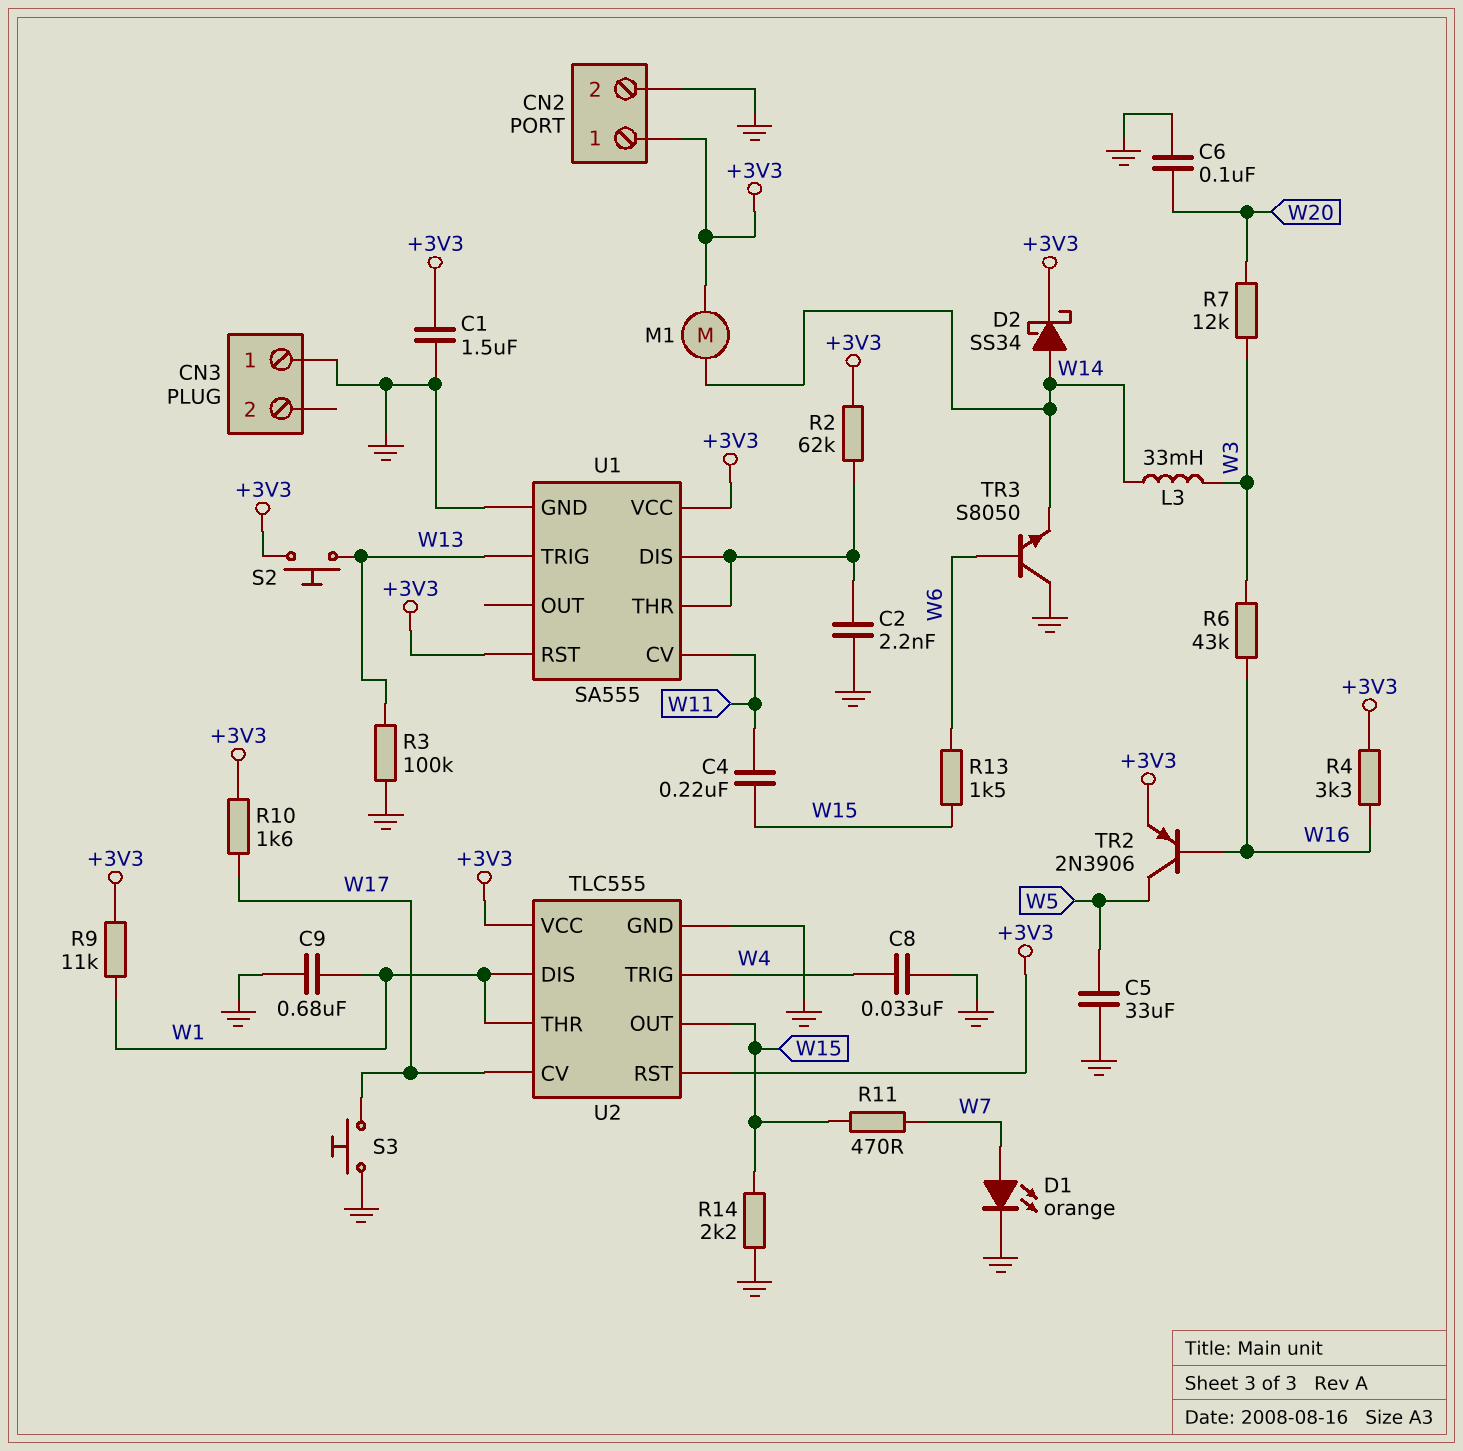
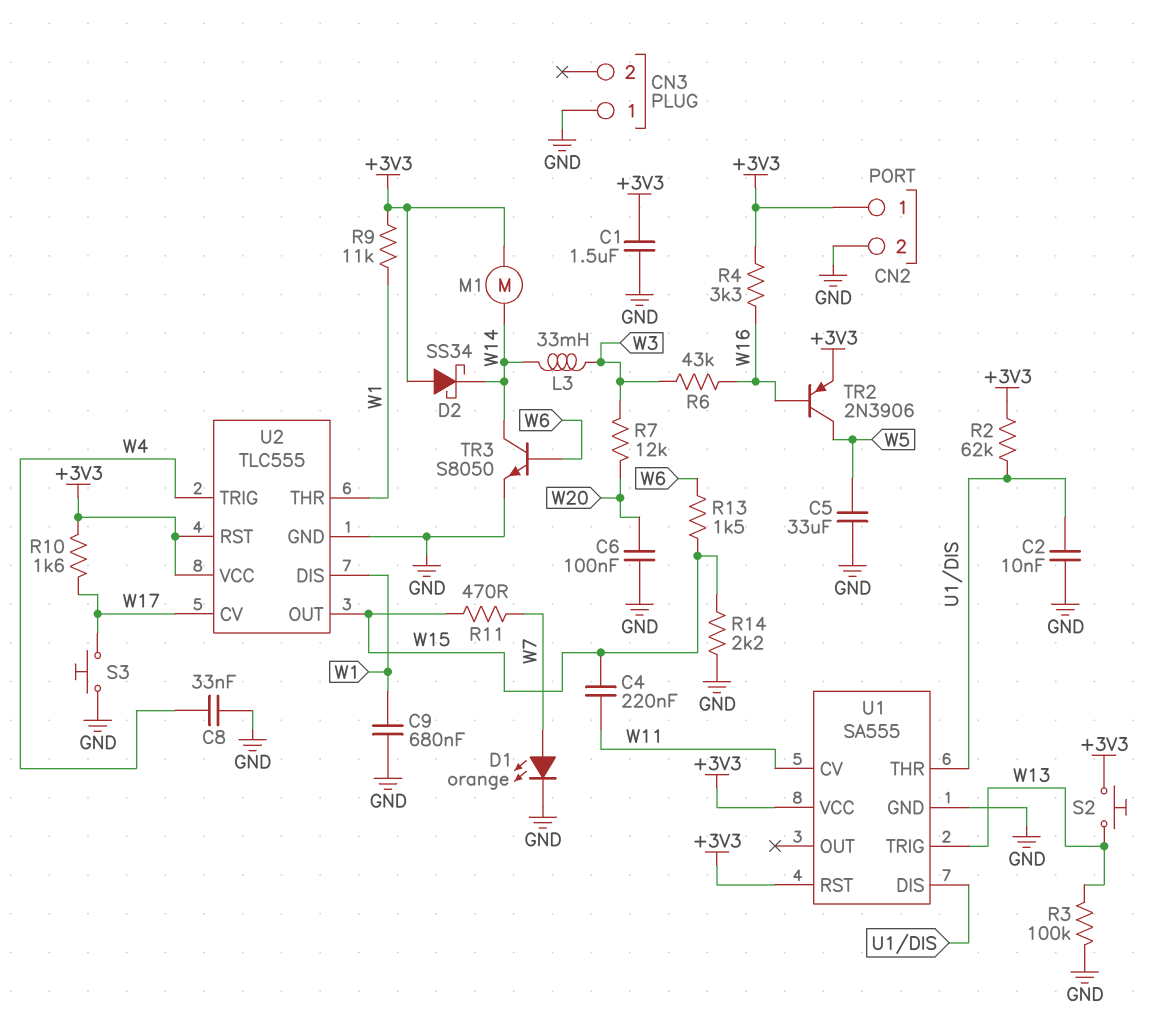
C2: 2.2nF (GND, U1/DIS) -> 10nF (GND, U1/DIS)
D2: schottky SS34 (A W14, K +3V3) -> schottky SS34 (A +3V3, K W14)
TR3: NPN S8050 (B W6, C GND, E W14) -> NPN S8050 (B W6, C W14, E GND)

